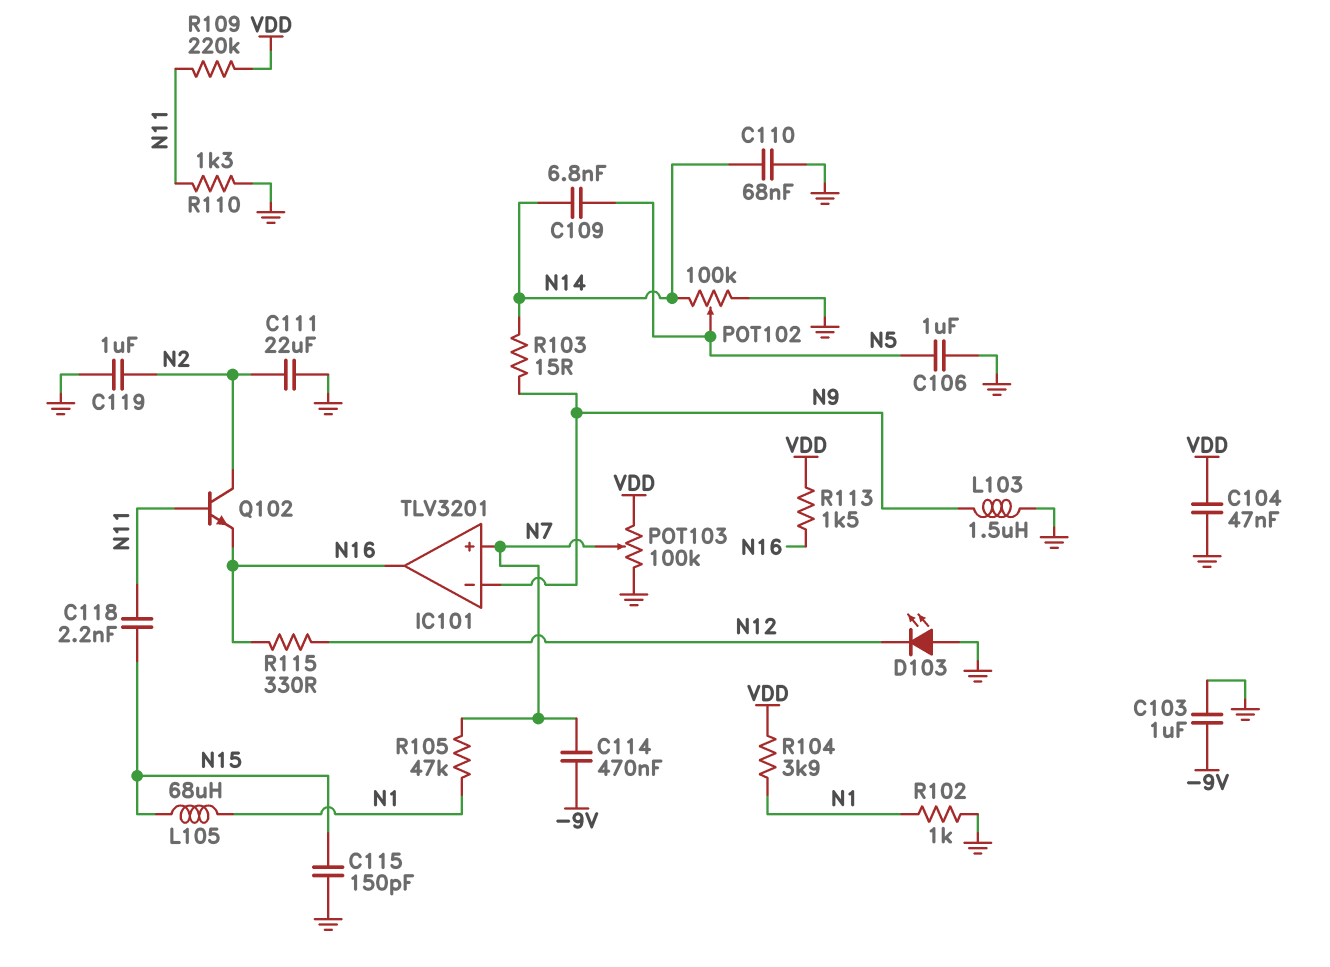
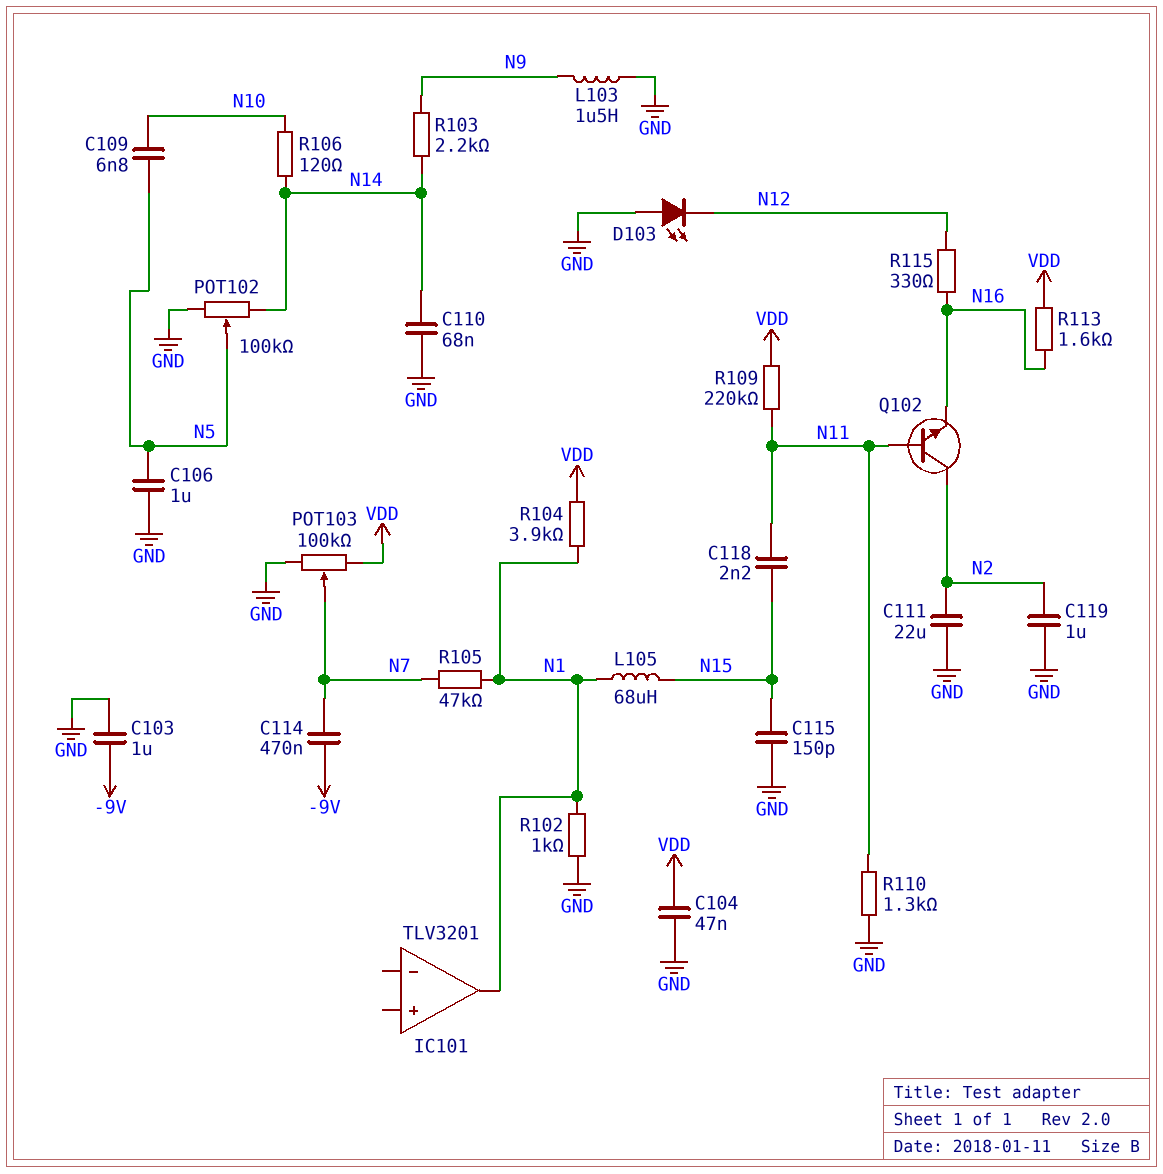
C109: 6.8nF (N5, N14) -> 6.8nF (N5, N10)
IC101 pin in+: N7 -> none
IC101 pin in-: N9 -> none
IC101 pin out: N16 -> N1
R103: 15 (N9, N14) -> 2.2k (N9, N14)
R106: none -> 120 (N10, N14)
R113: 1.5k (N16, VDD) -> 1.6k (N16, VDD)

